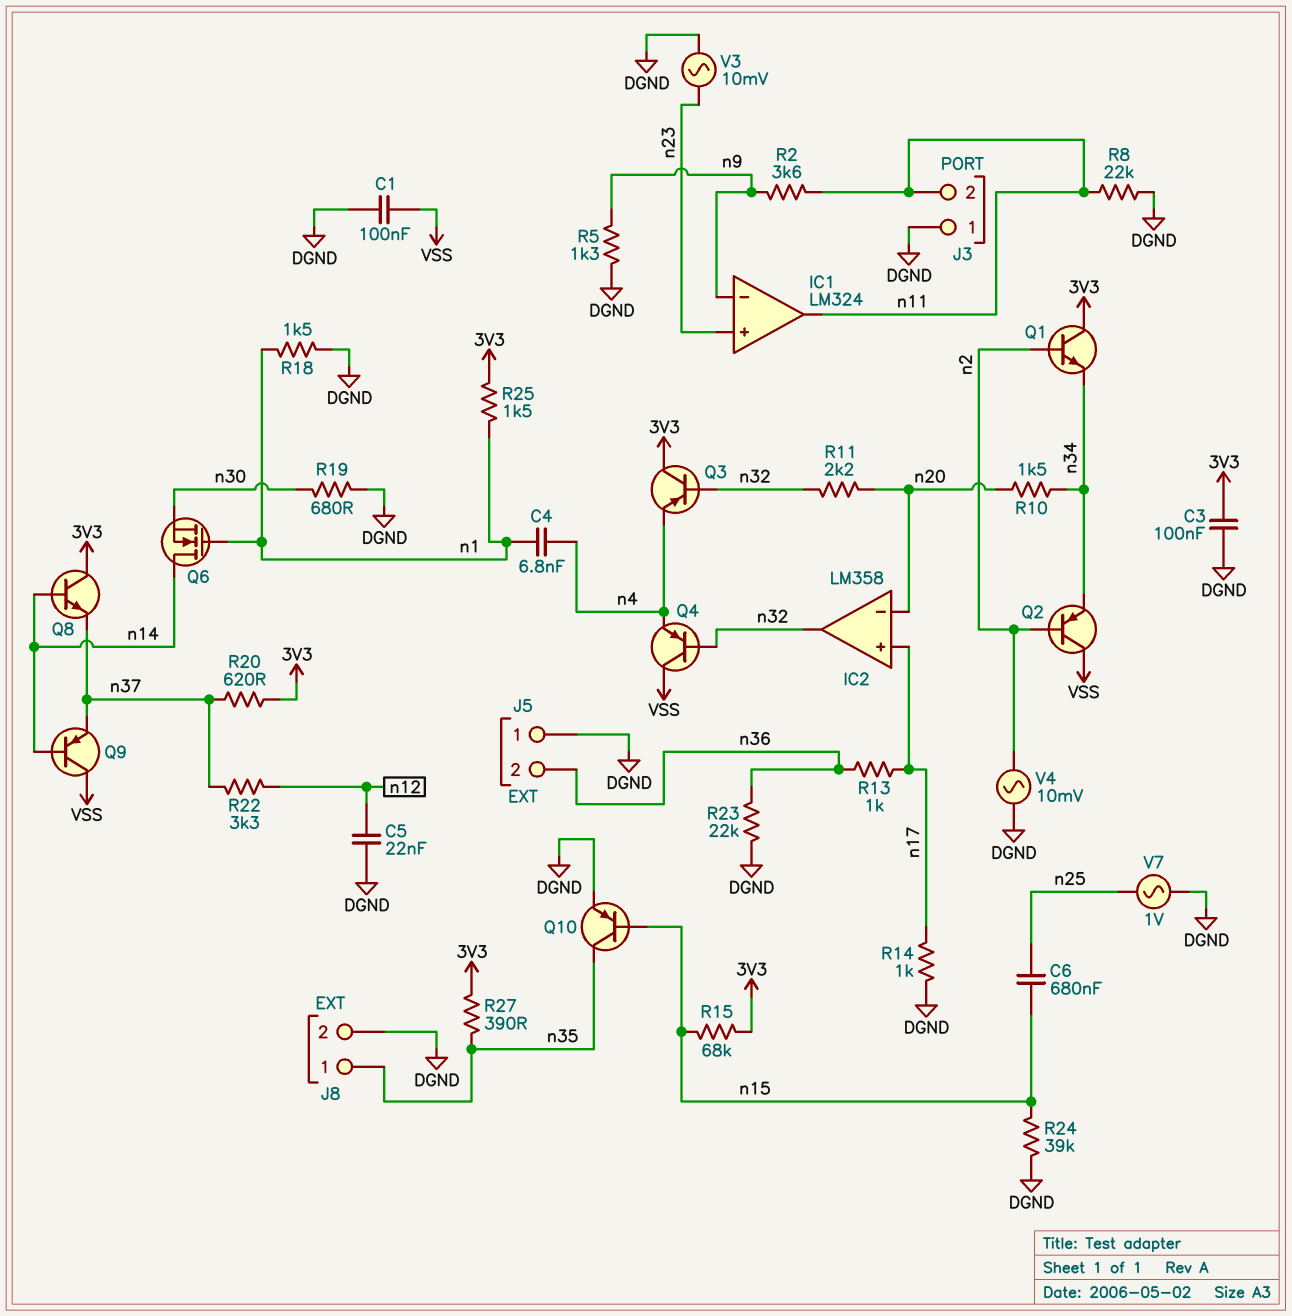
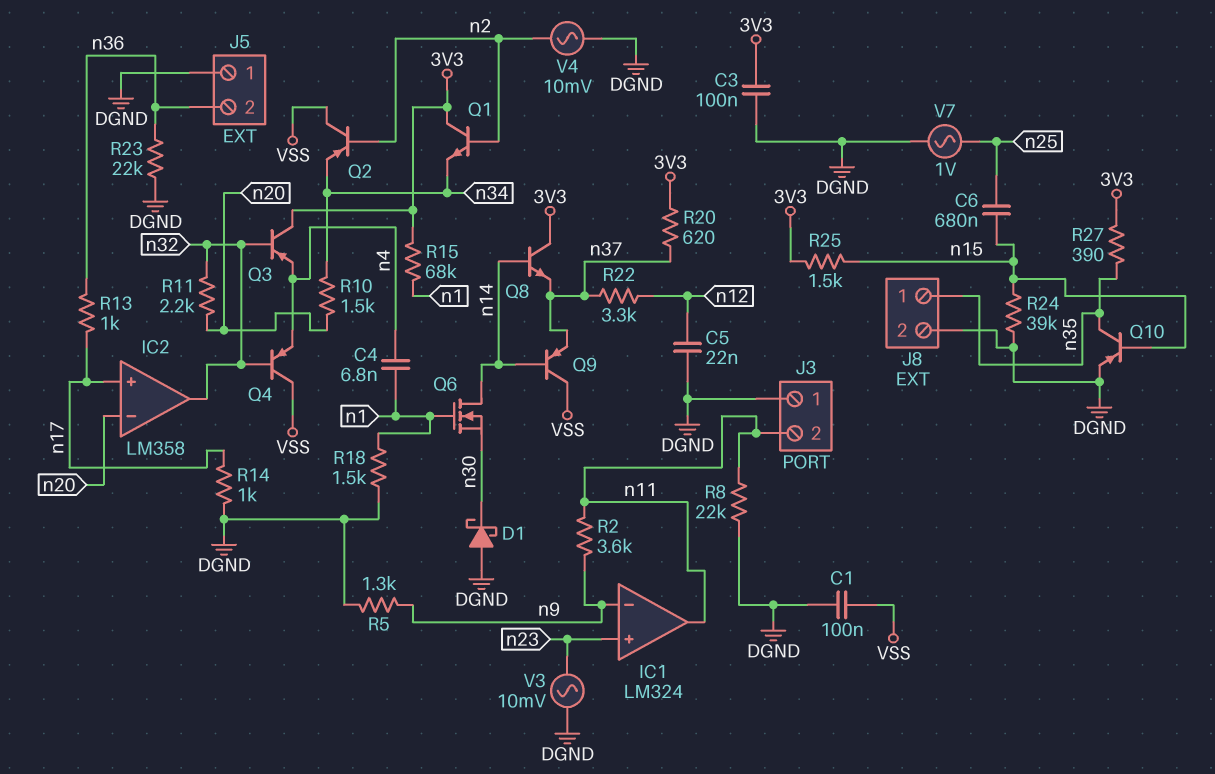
D1: none -> schottky (A DGND, K n30)
R15: 68k (3V3, n15) -> 68k (3V3, n1)
R19: 680 (DGND, n30) -> none
R25: 1.5k (3V3, n1) -> 1.5k (3V3, n15)

